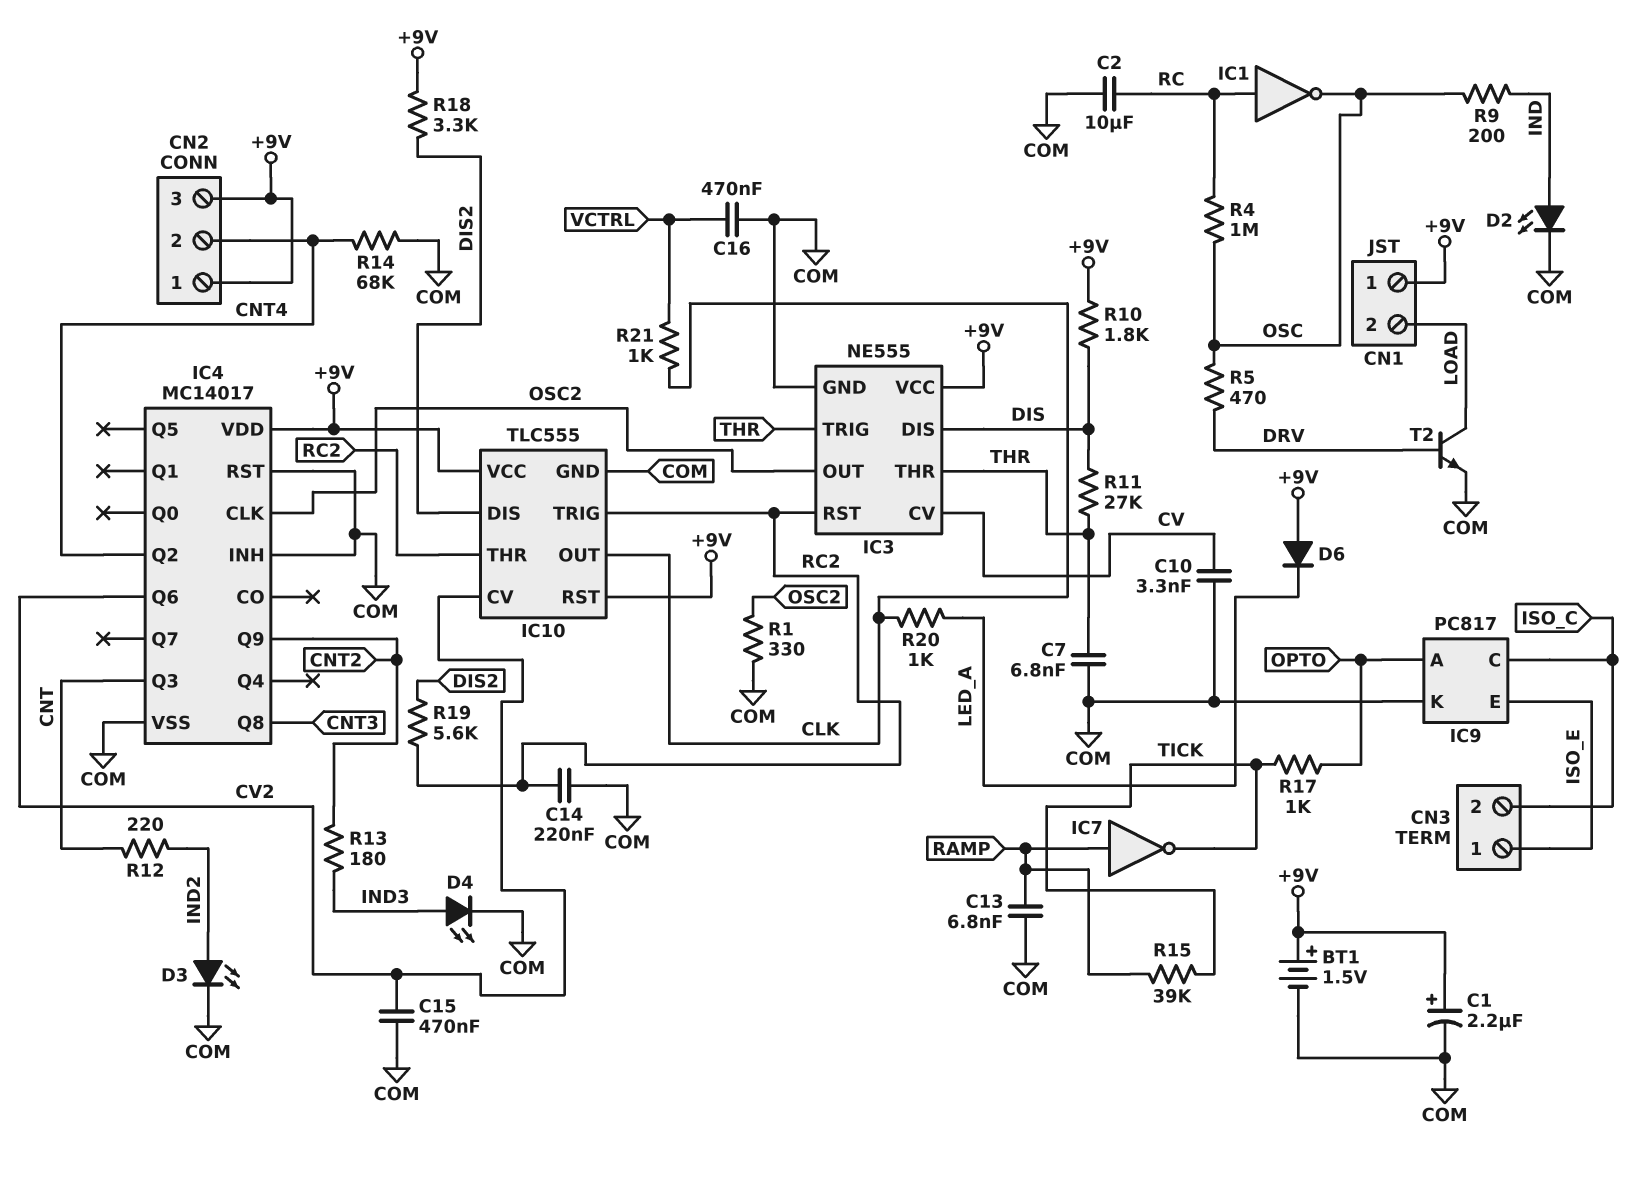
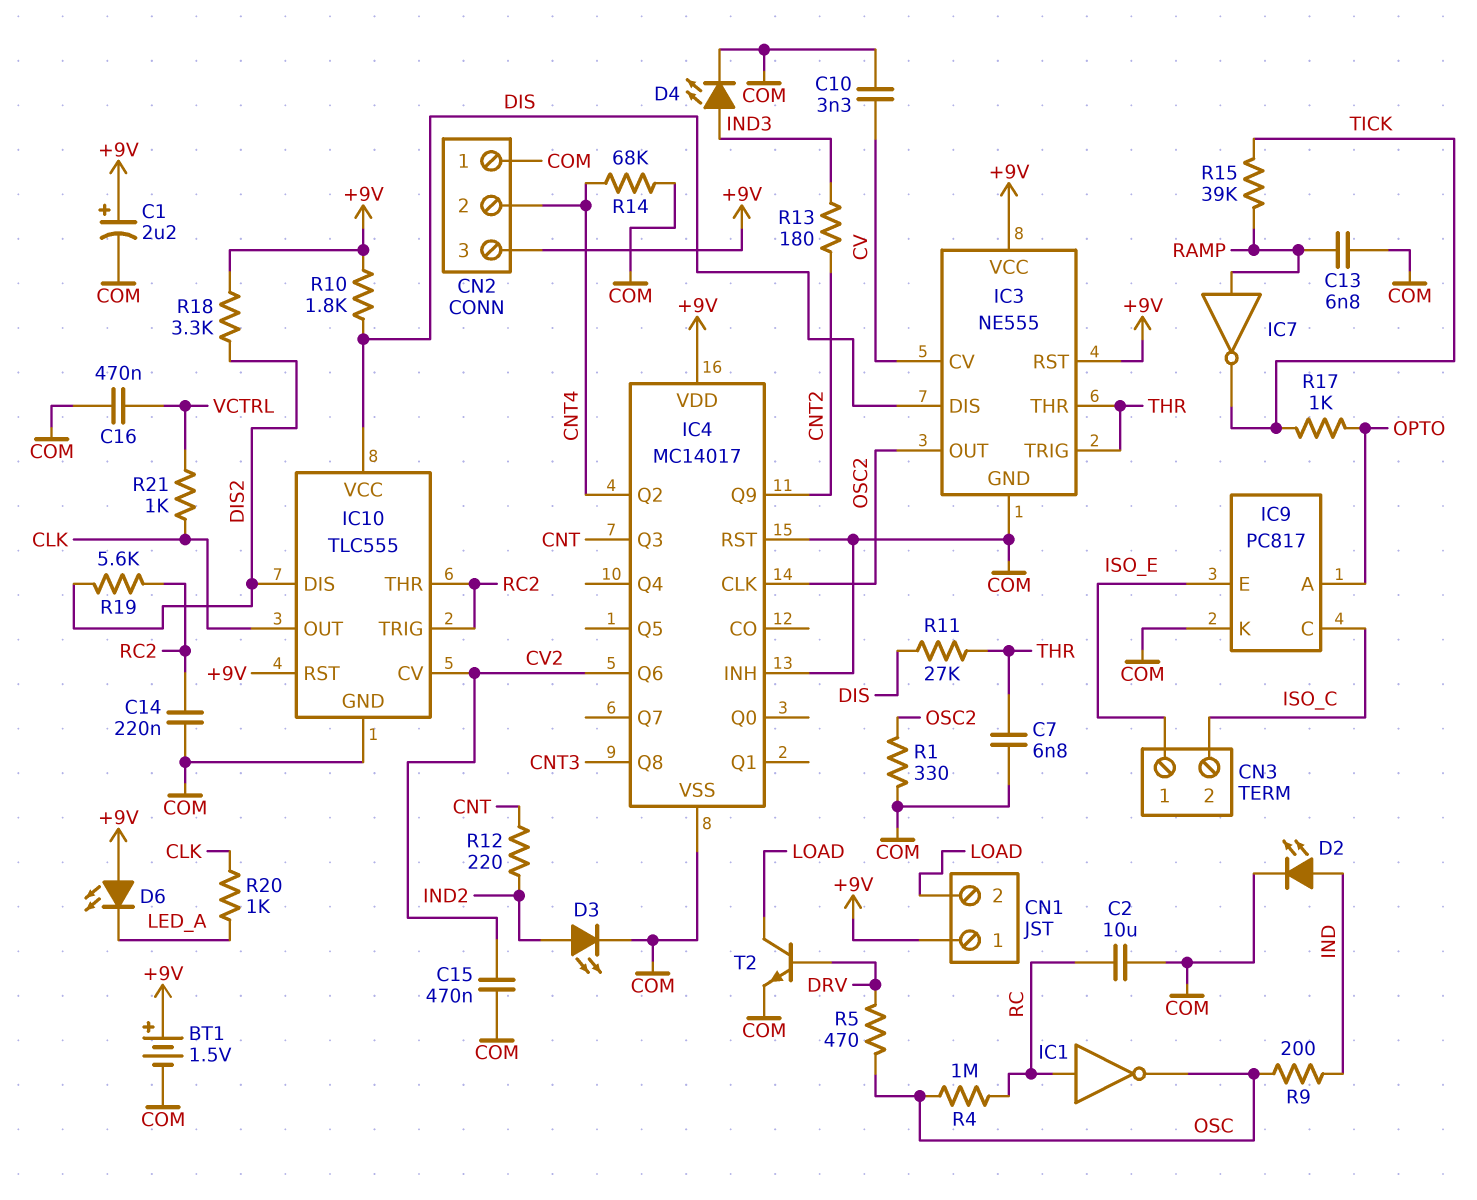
CN2 pin 1: +9V -> COM
D6: diode (A +9V, K LED_A) -> LED (A +9V, K LED_A)
IC3 pin RST: RC2 -> +9V
IC10 pin VCC: +9V -> DIS

